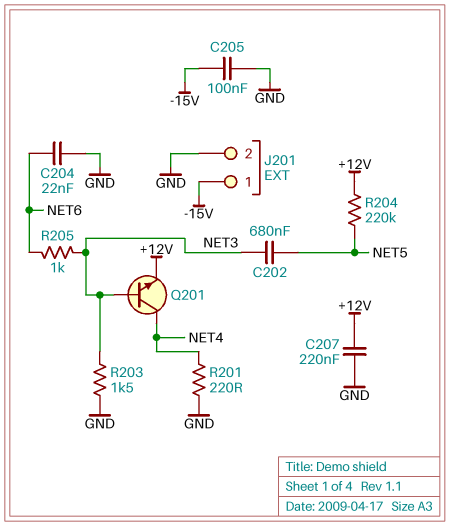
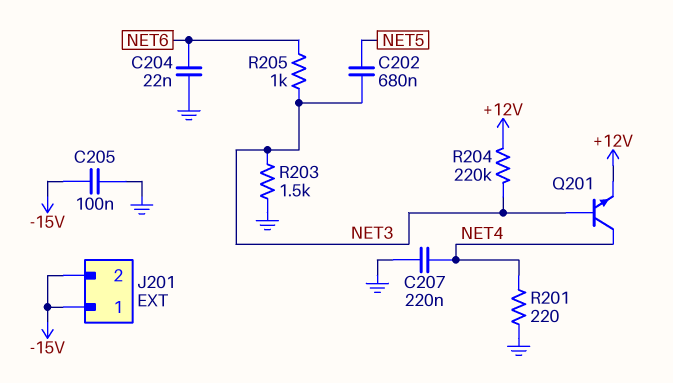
C207: 220nF (+12V, GND) -> 220nF (GND, NET4)
J201 pin 2: GND -> -15V
R204: 220k (+12V, NET5) -> 220k (+12V, NET3)

